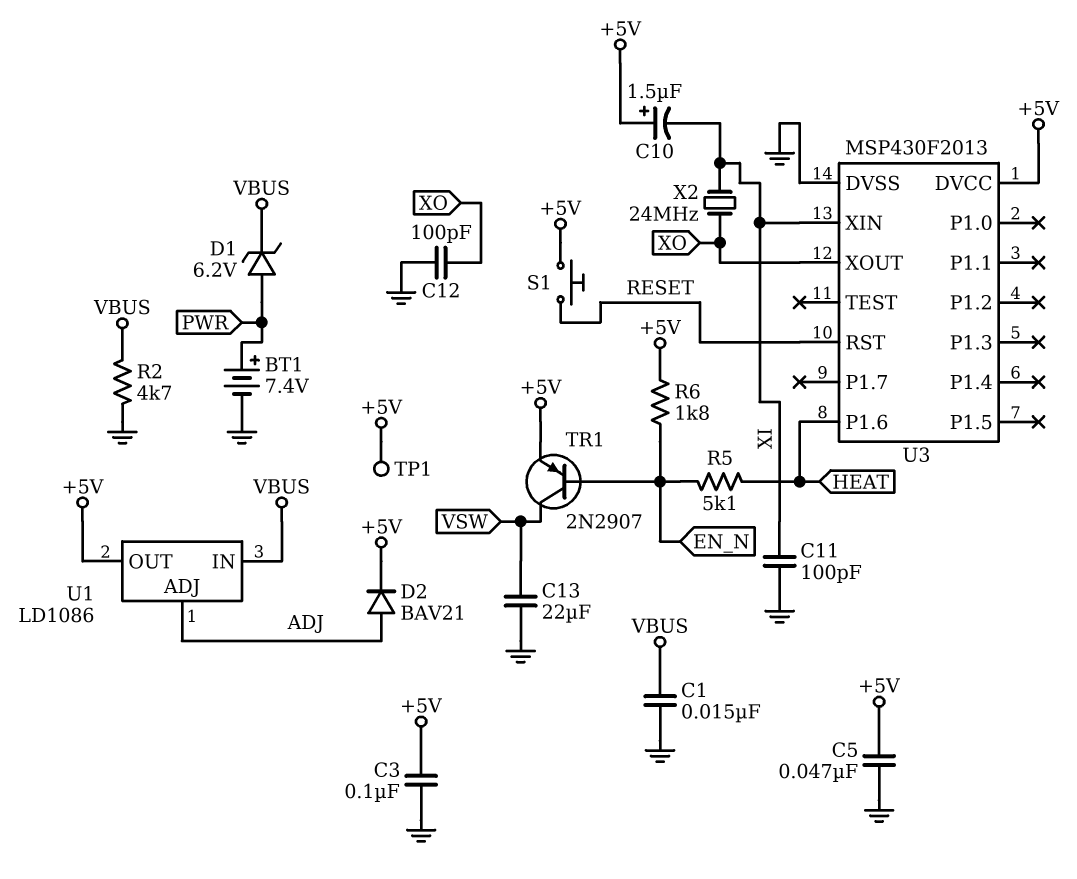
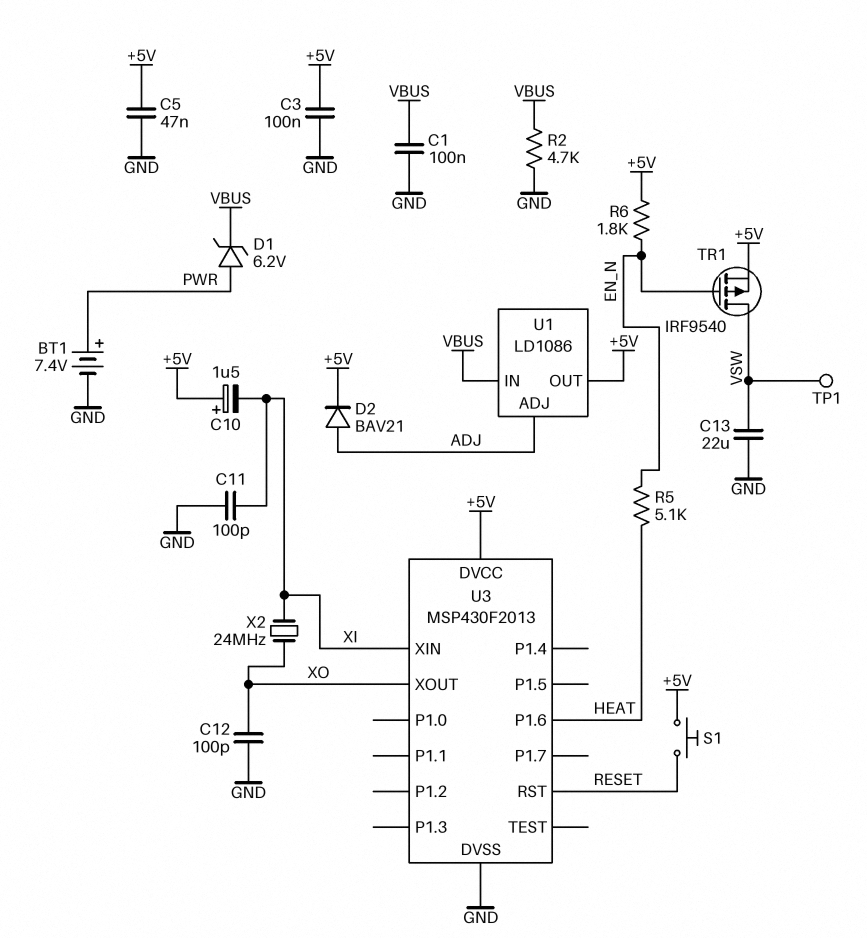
C1: 15nF (GND, VBUS) -> 100nF (GND, VBUS)
TP1: test point (+5V) -> test point (VSW)
TR1: PNP 2N2907 (B EN_N, C VSW, E +5V) -> PMOS IRF9540 (G EN_N, D VSW, S +5V)

